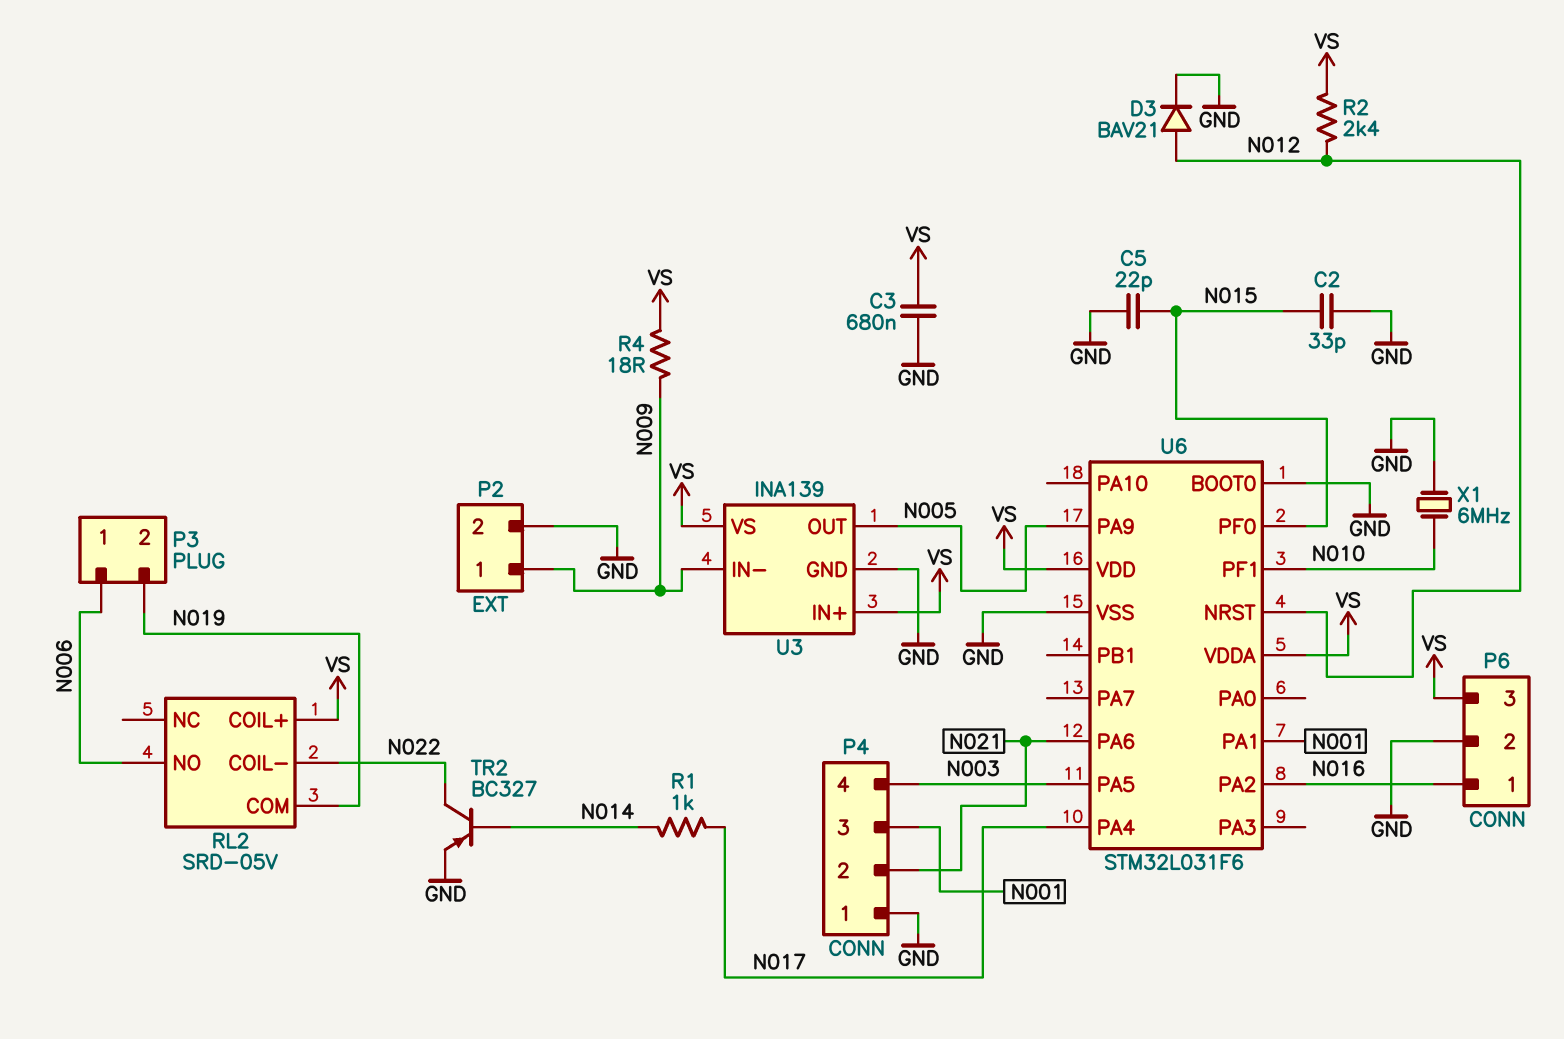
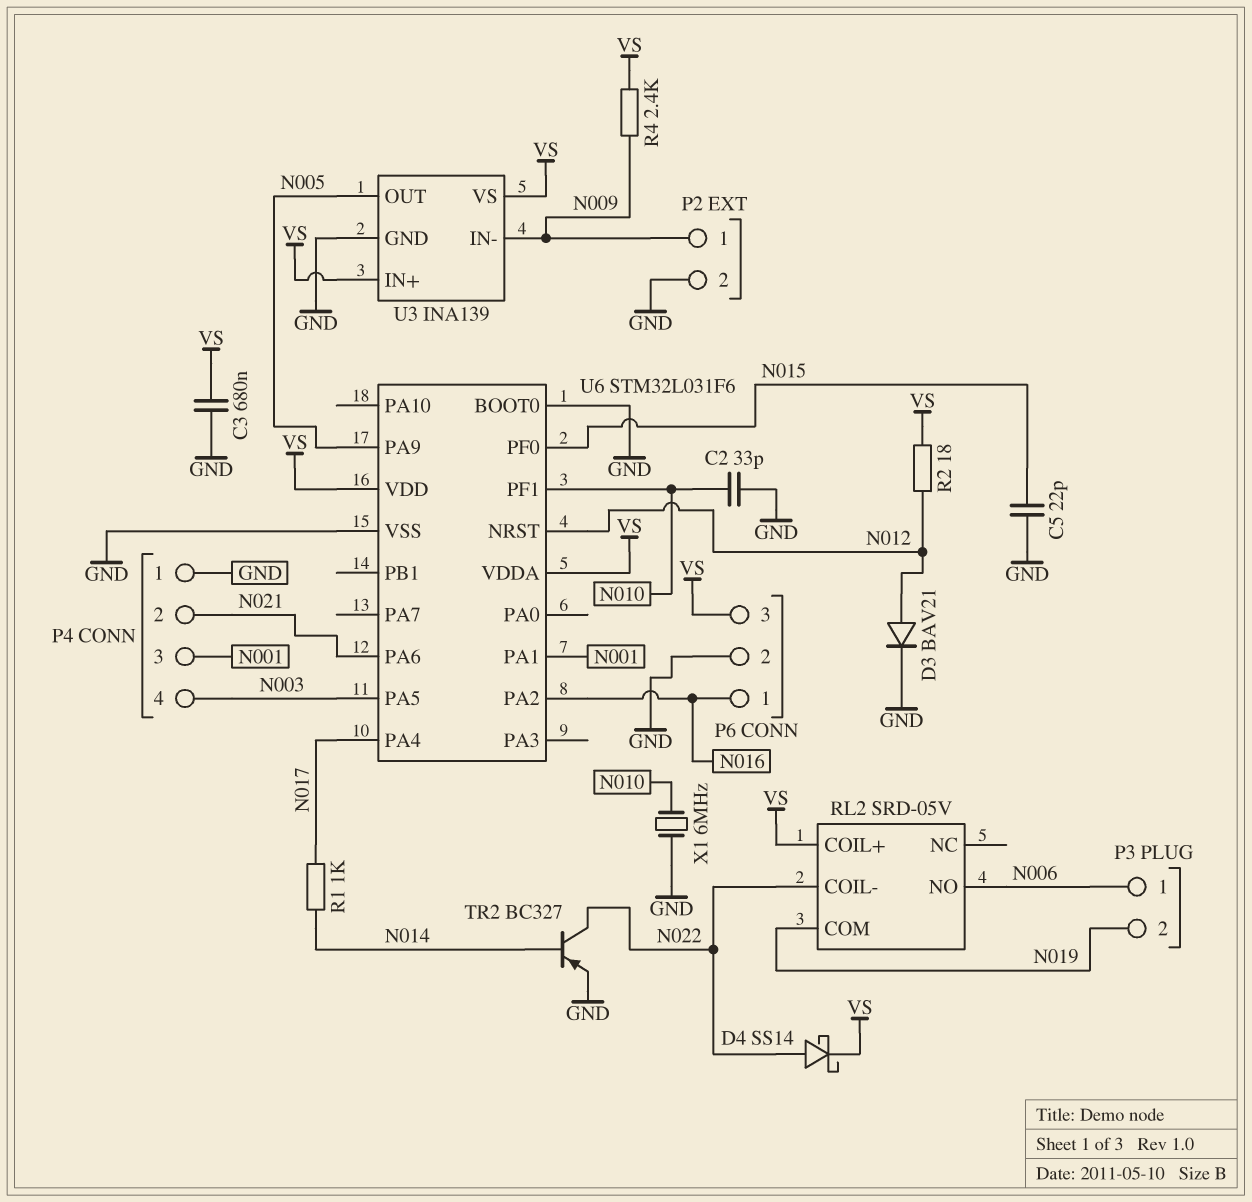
C2: 33pF (GND, N015) -> 33pF (GND, N010)
D4: none -> schottky SS14 (A N022, K VS)
R2: 2.4k (N012, VS) -> 18 (N012, VS)
R4: 18 (N009, VS) -> 2.4k (N009, VS)

